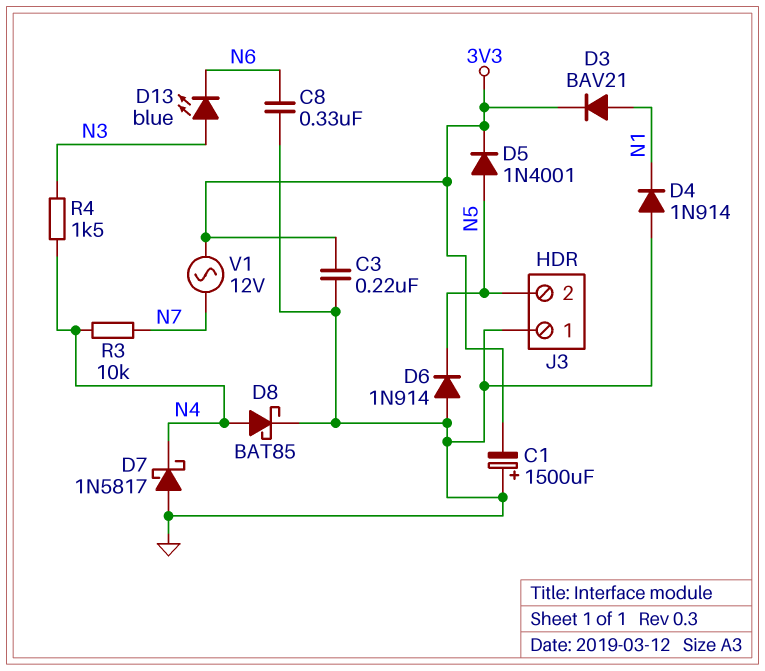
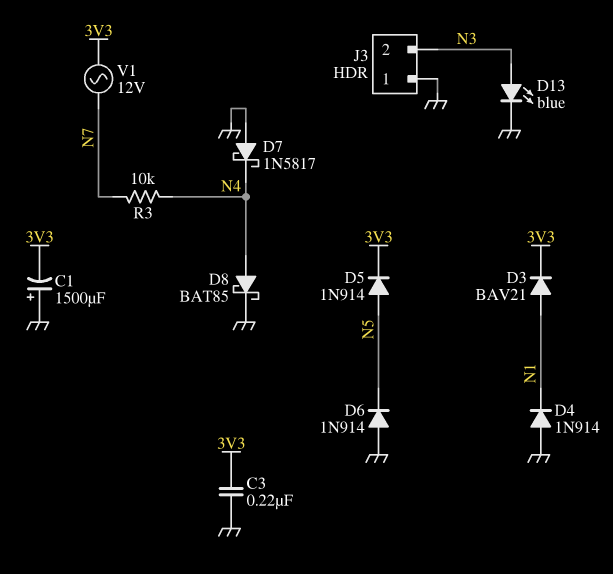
C8: 330nF (GND, N6) -> none
D5: diode 1N4001 (A N5, K 3V3) -> diode 1N914 (A N5, K 3V3)
D13: LED blue (A N3, K N6) -> LED blue (A N3, K GND)
J3 pin 2: N5 -> N3
R4: 1.5k (N3, N4) -> none

